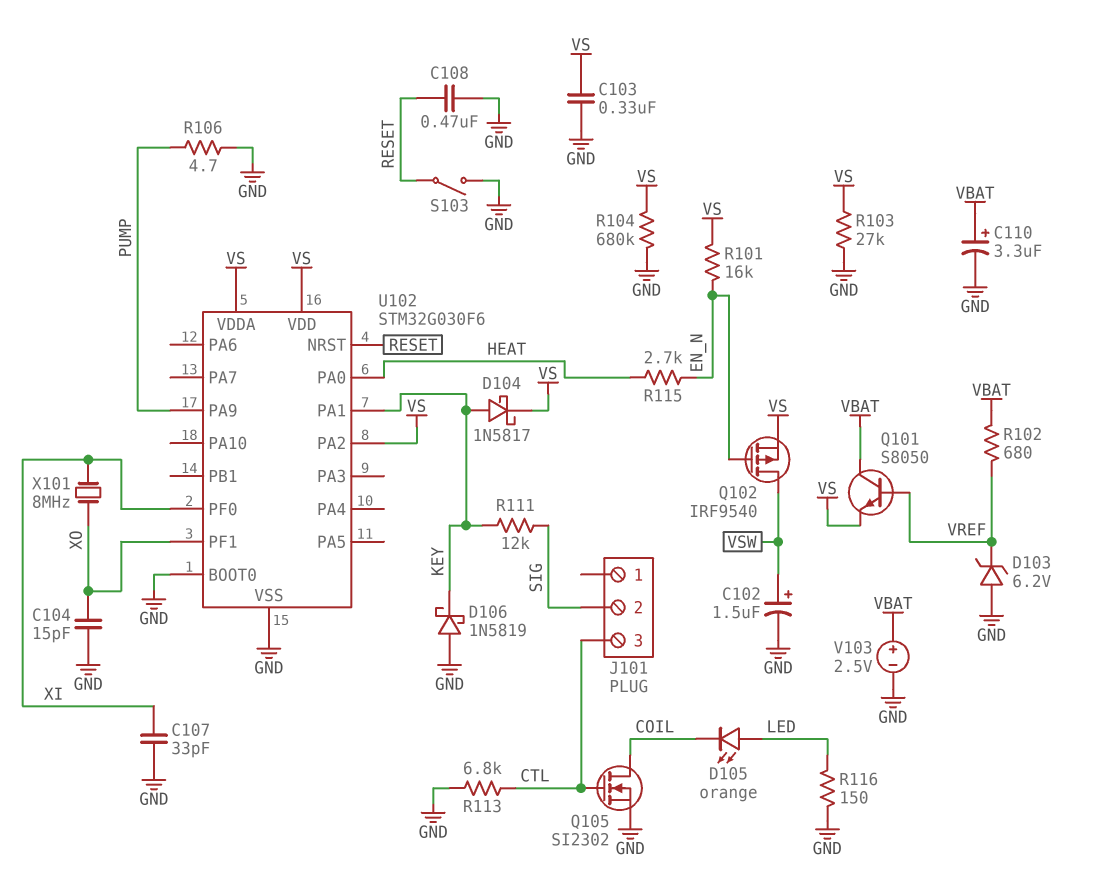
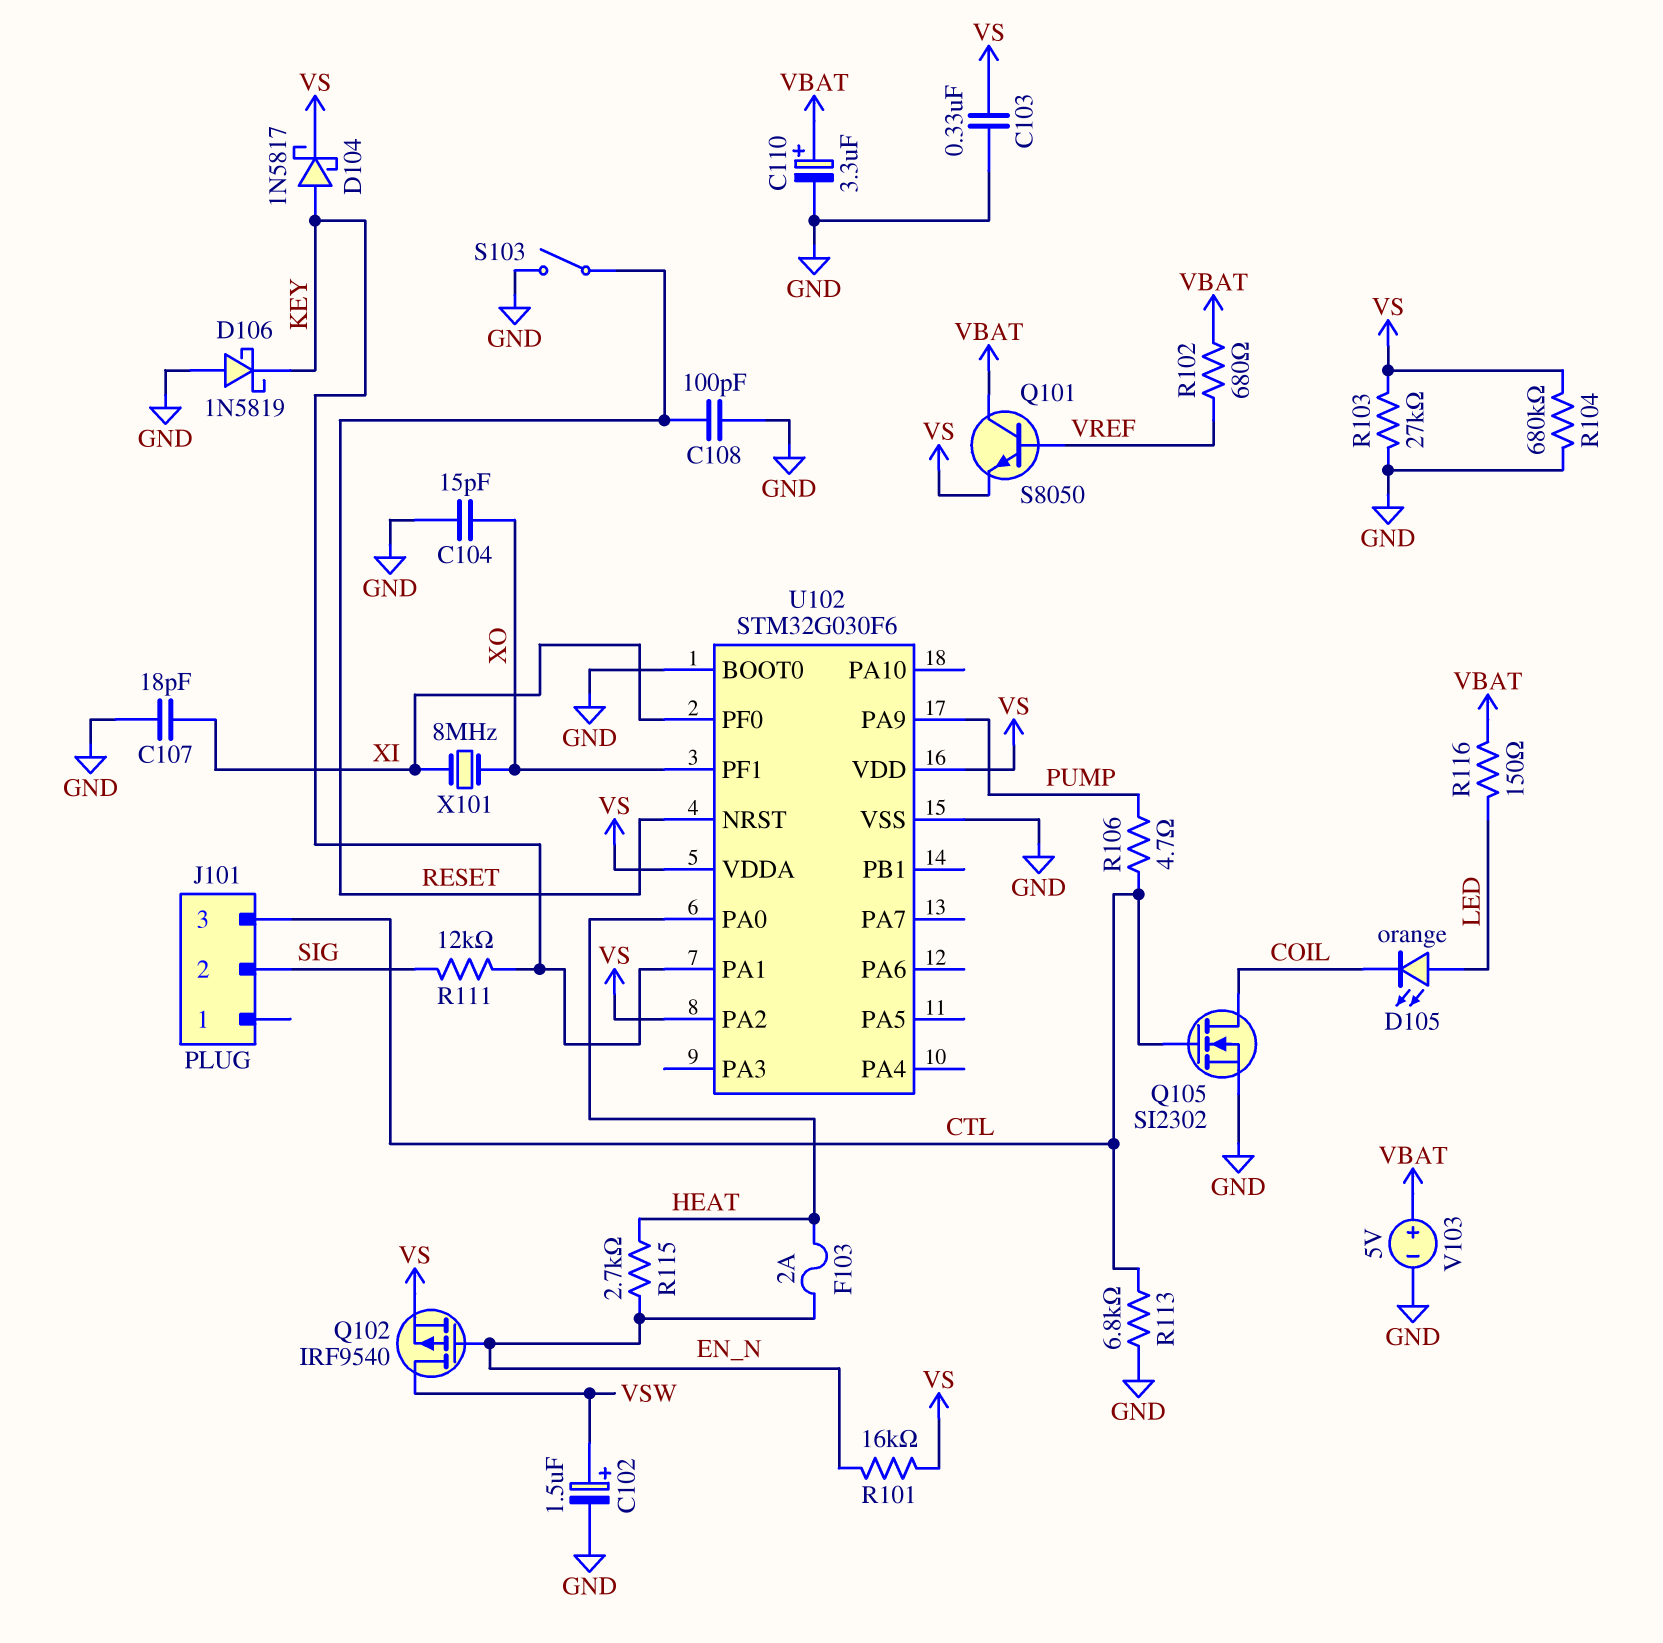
C107: 33pF (GND, XI) -> 18pF (GND, XI)
C108: 470nF (GND, RESET) -> 100pF (GND, RESET)
D103: zener 6.2V (A GND, K VREF) -> none
F103: none -> 2A (EN_N, HEAT)
R106: 4.7 (GND, PUMP) -> 4.7 (CTL, PUMP)
R116: 150 (GND, LED) -> 150 (LED, VBAT)
V103: 2.5V (plus VBAT, minus GND) -> 5V (plus VBAT, minus GND)

